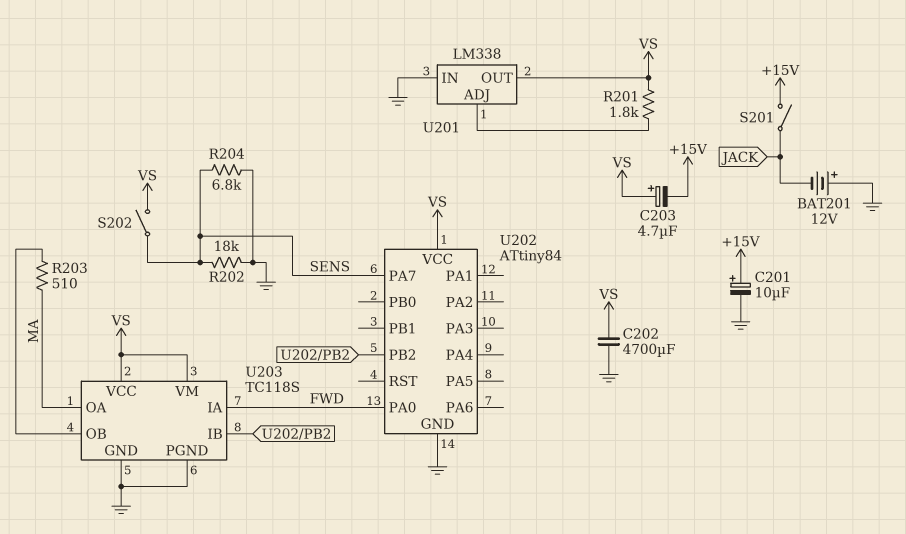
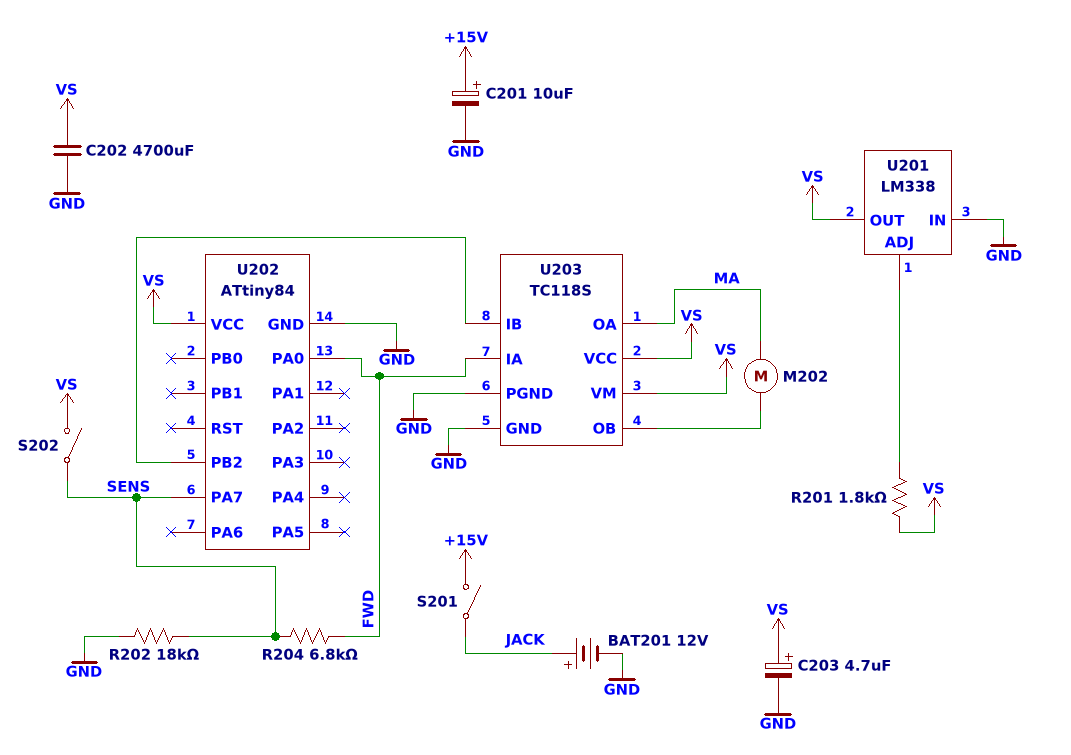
BAT201: 12V (plus GND, minus JACK) -> 12V (plus JACK, minus GND)
C203: 4.7uF (plus VS, minus +15V) -> 4.7uF (plus VS, minus GND)
M202: none -> motor (MA, U203/OB)
R203: 510 (MA, U203/OB) -> none
R204: 6.8k (GND, SENS) -> 6.8k (FWD, SENS)

